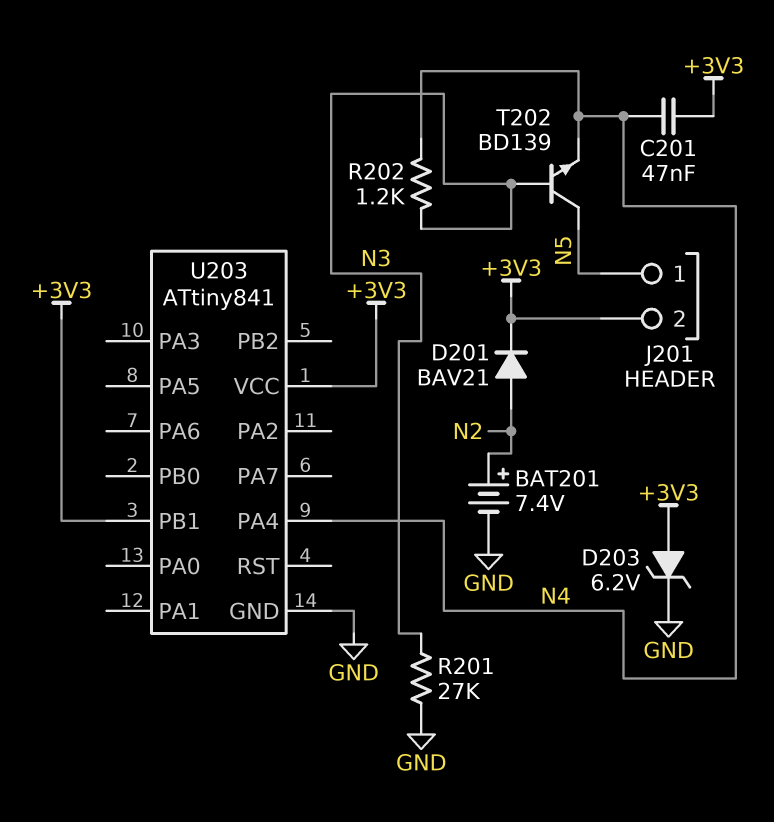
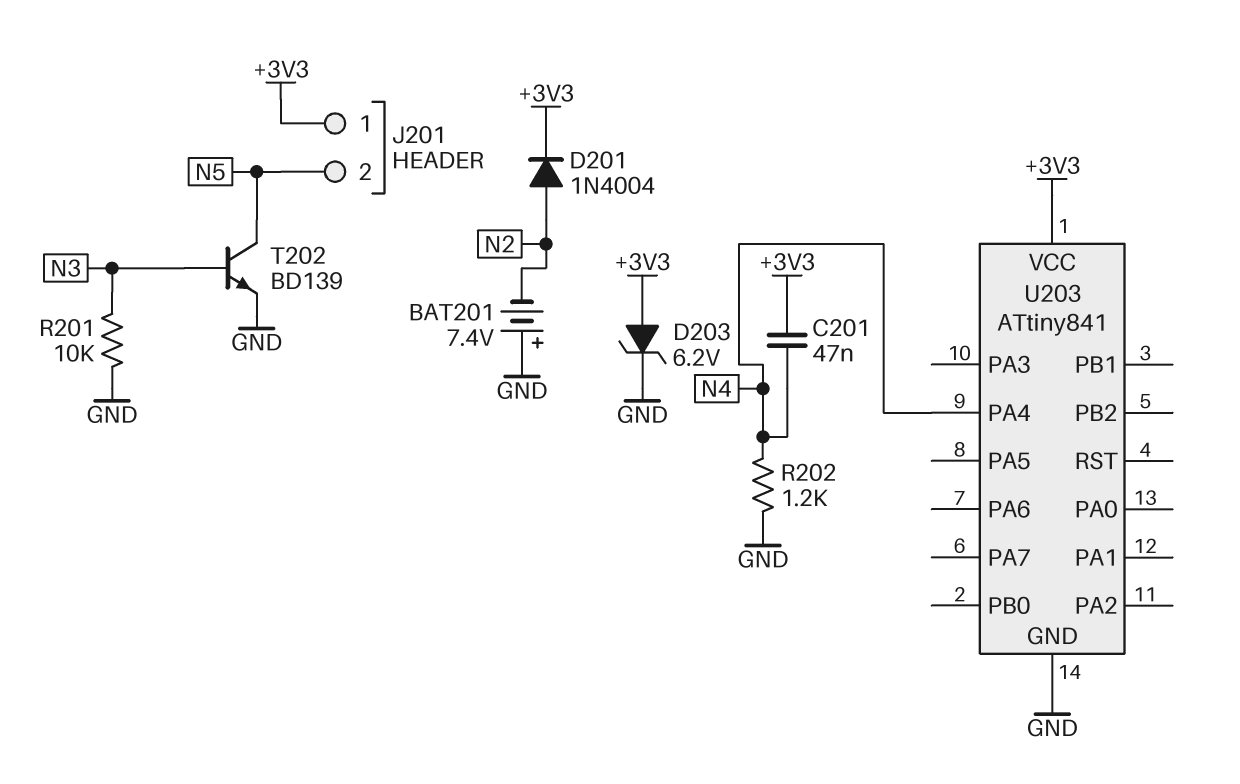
BAT201: 7.4V (plus N2, minus GND) -> 7.4V (plus GND, minus N2)
D201: diode BAV21 (A N2, K +3V3) -> diode 1N4004 (A N2, K +3V3)
J201 pin 1: N5 -> +3V3
J201 pin 2: +3V3 -> N5
R201: 27k (GND, N3) -> 10k (GND, N3)
R202: 1.2k (N3, N4) -> 1.2k (GND, N4)
T202: NPN BD139 (B N3, C N5, E N4) -> NPN BD139 (B N3, C N5, E GND)
U203 pin PB1: +3V3 -> none

